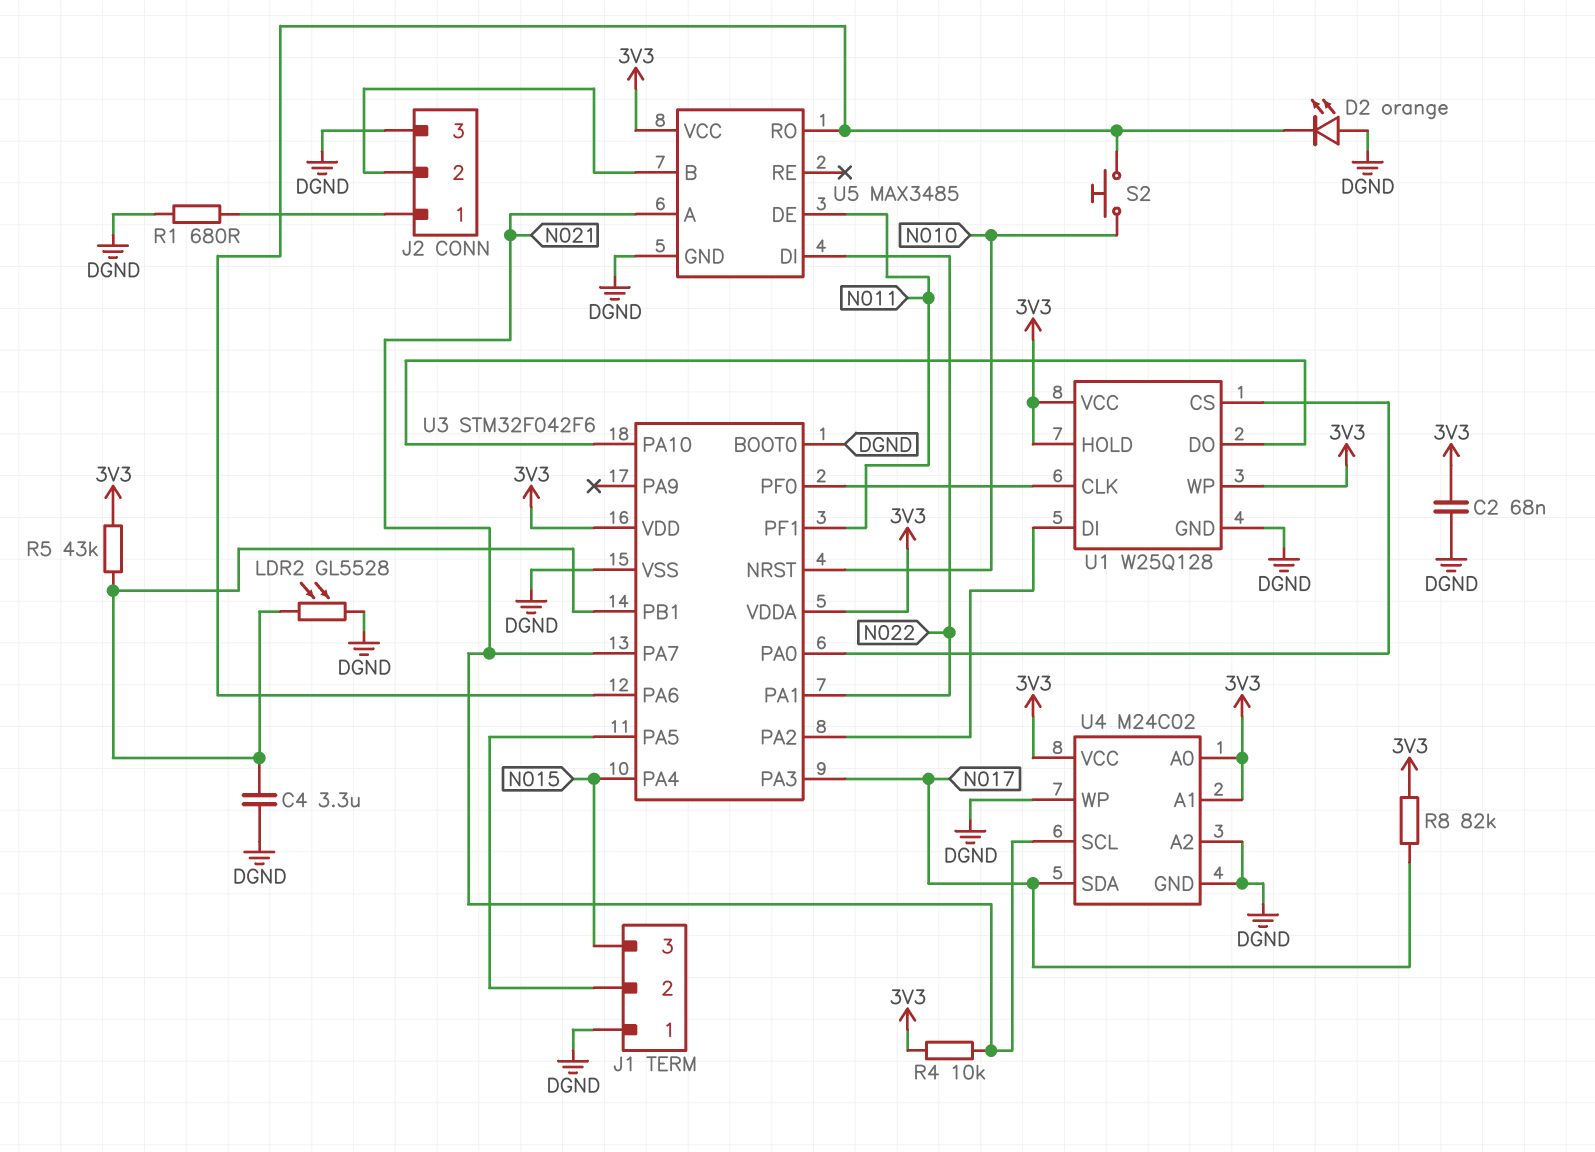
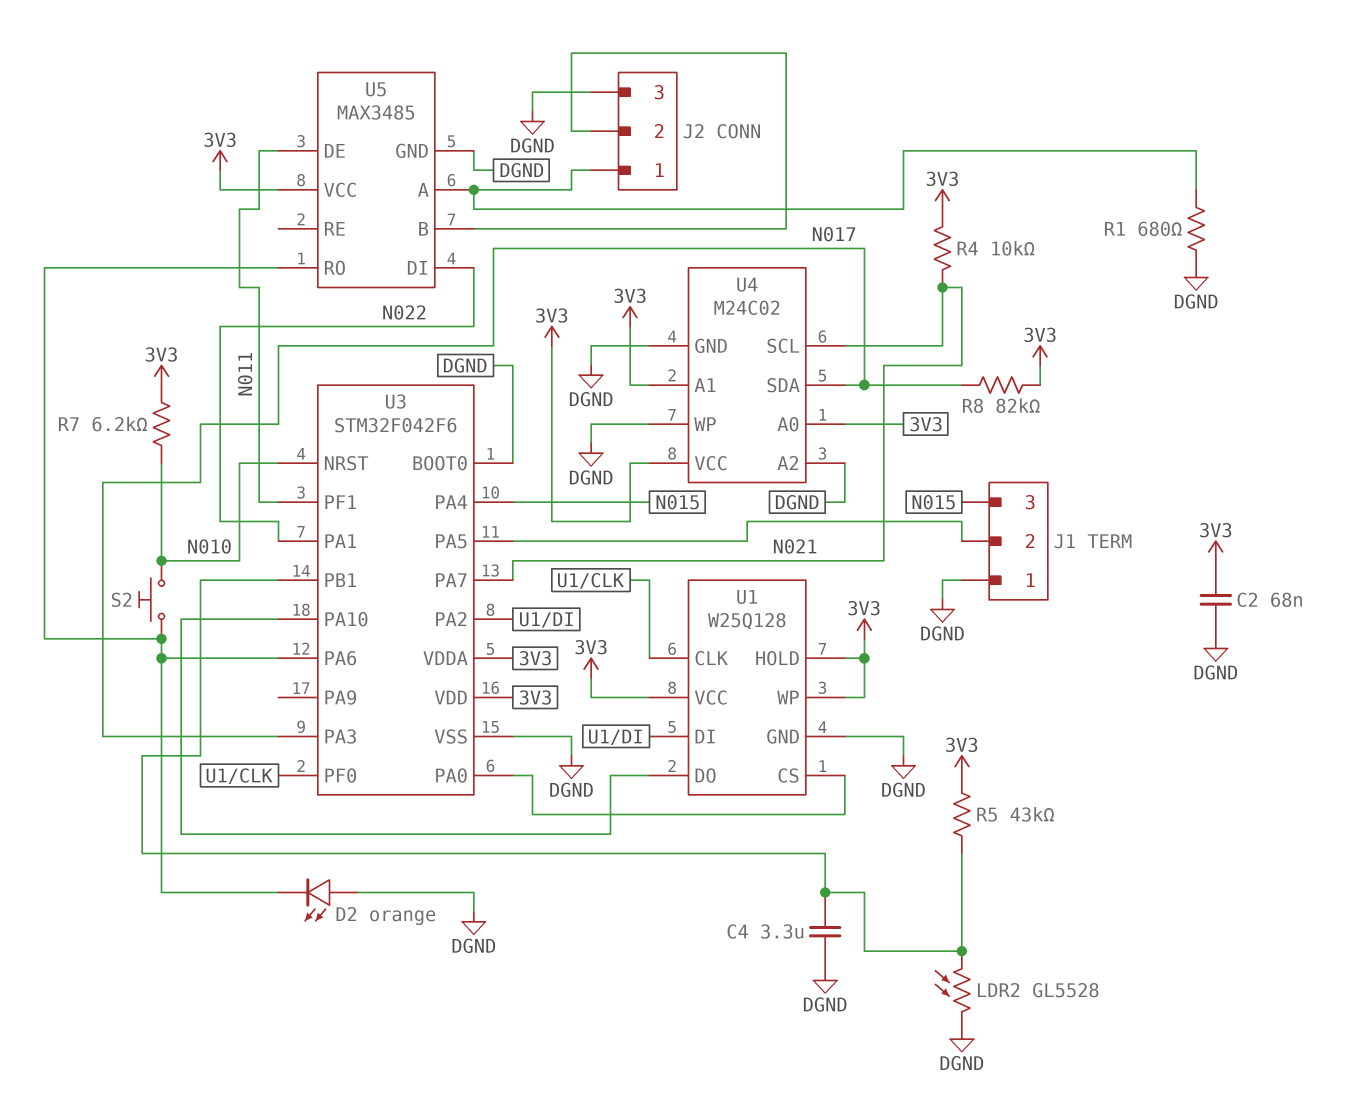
R7: none -> 6.2k (3V3, N010)
U5 pin A: N021 -> J2/1

